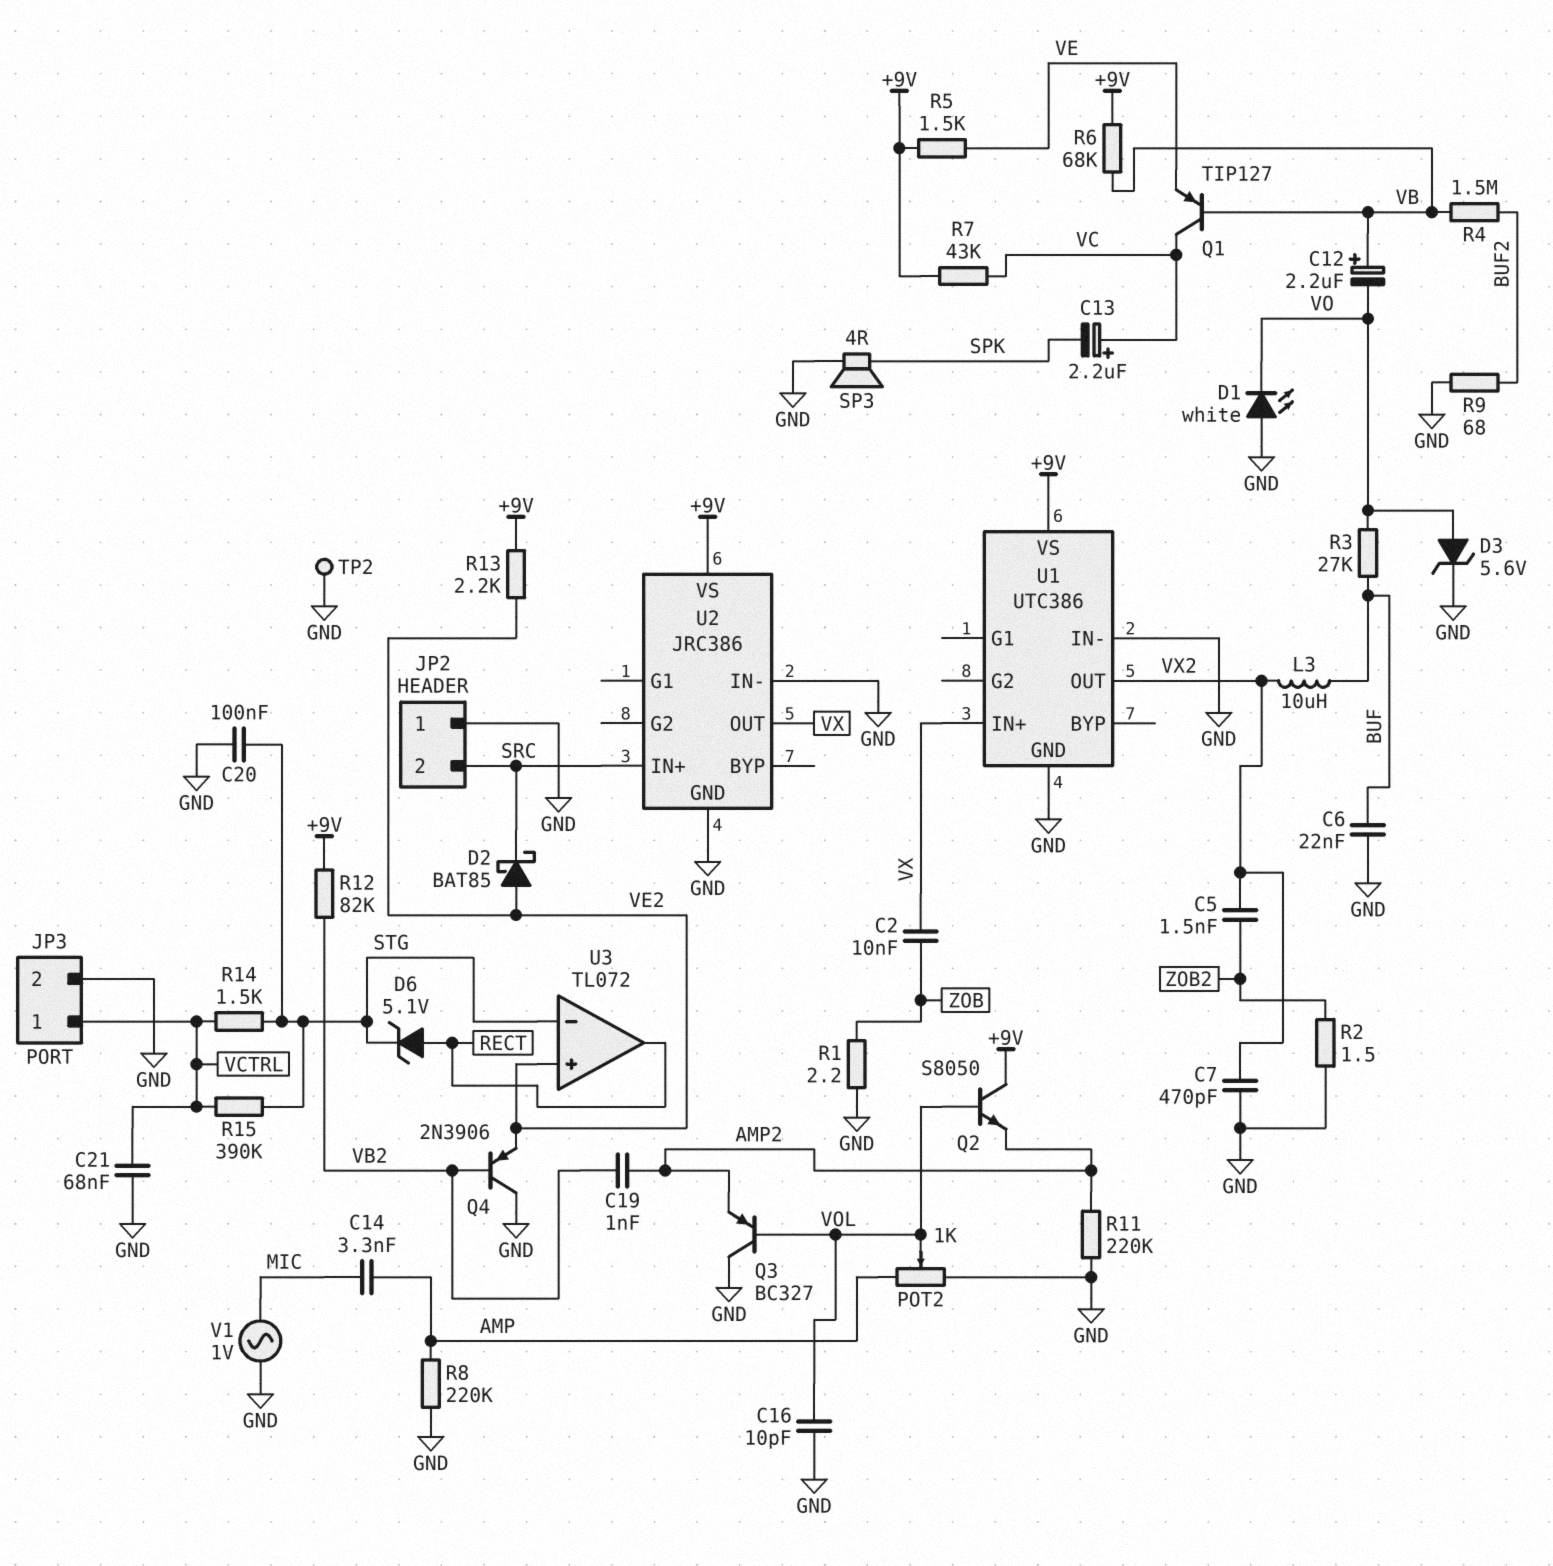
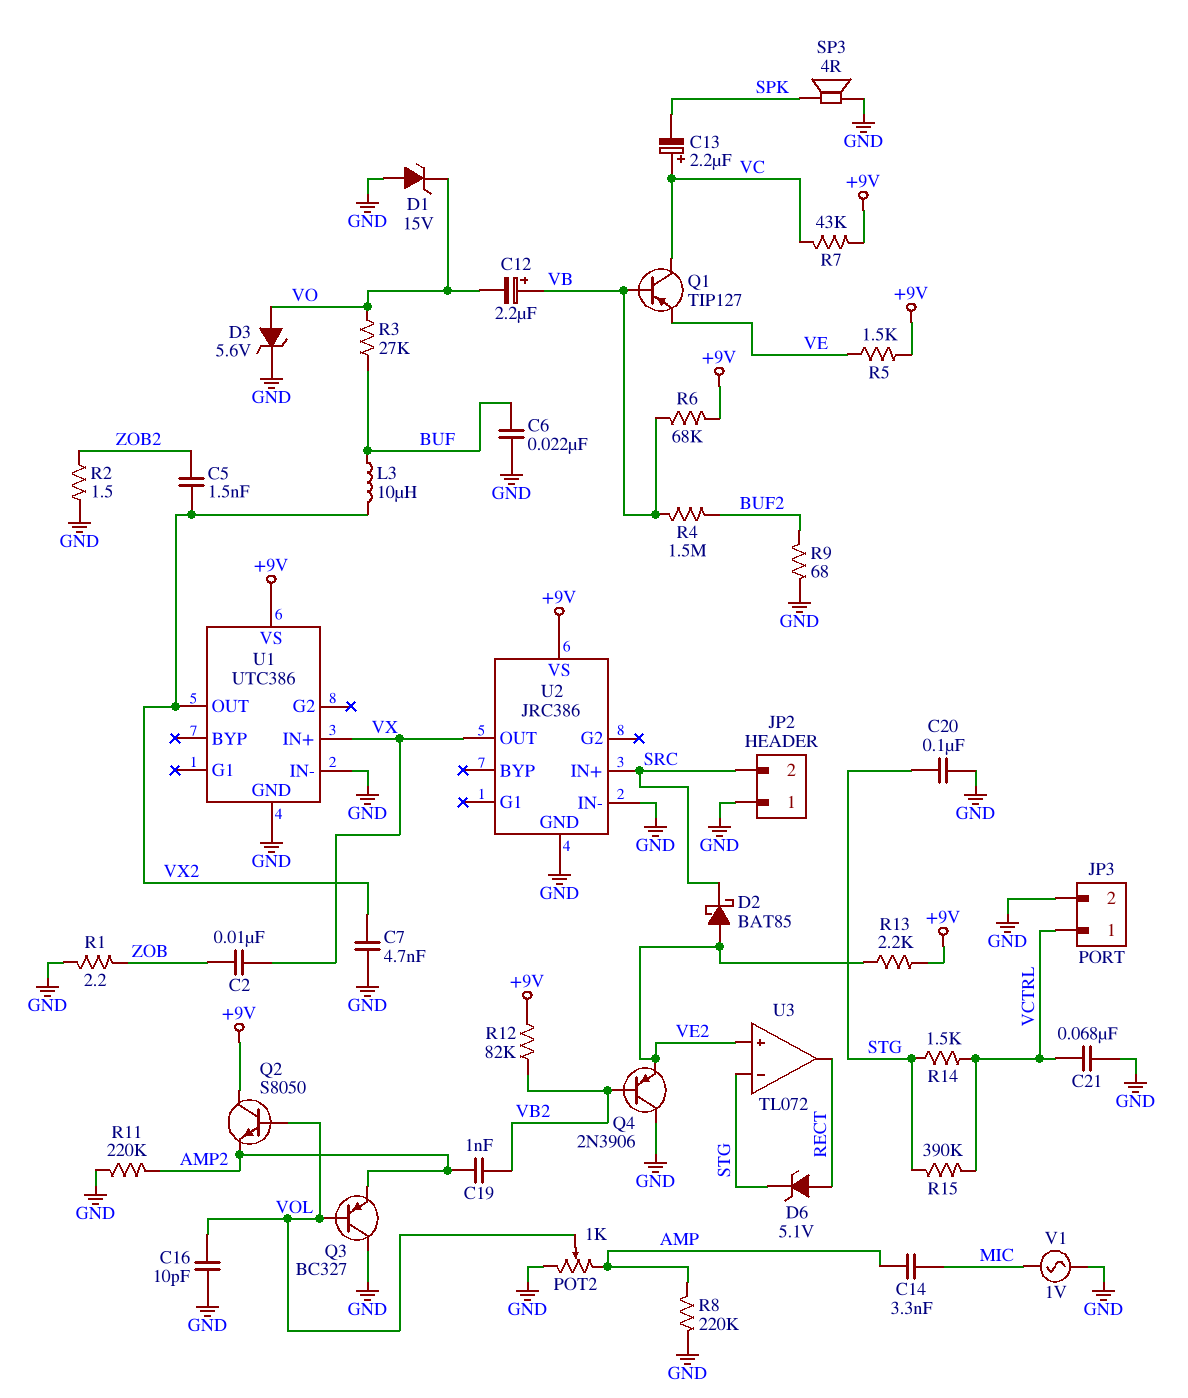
C7: 470pF (GND, VX2) -> 4.7nF (GND, VX2)
D1: LED white (A GND, K VO) -> zener 15V (A GND, K VO)
TP2: test point (GND) -> none

